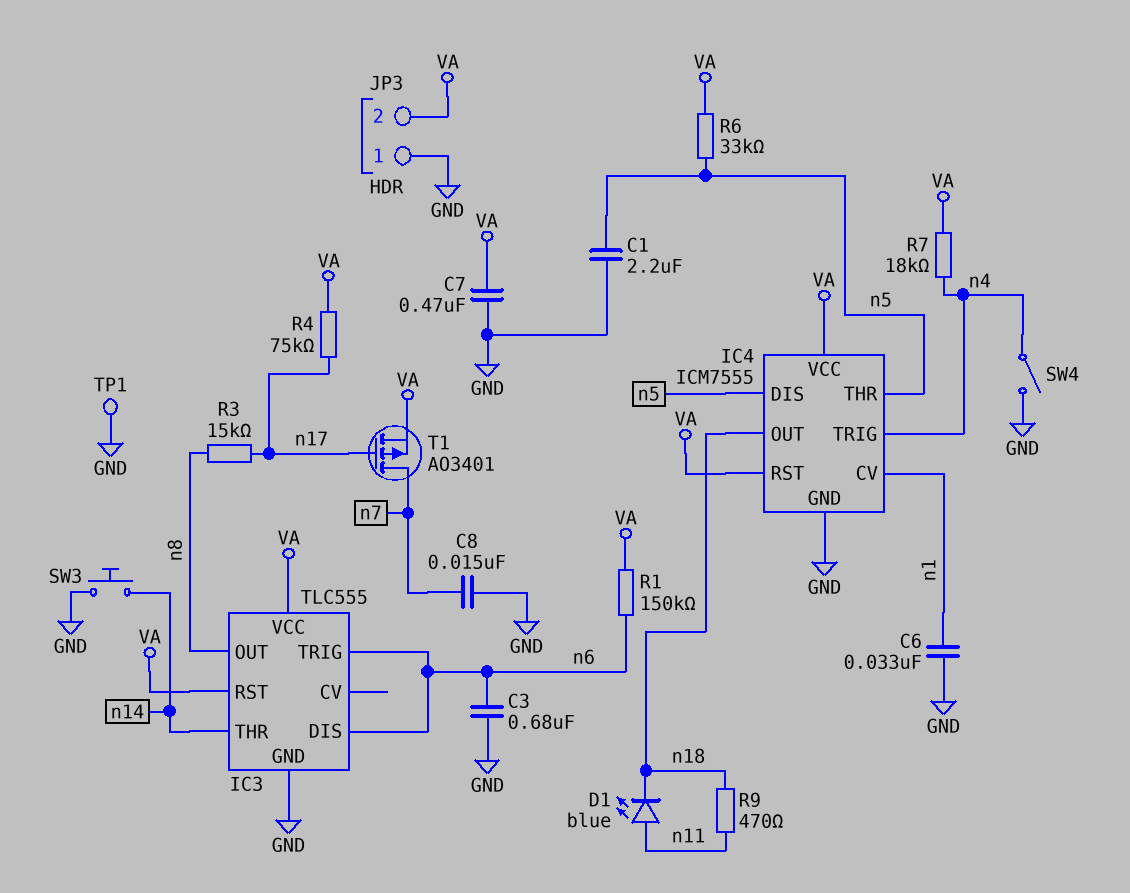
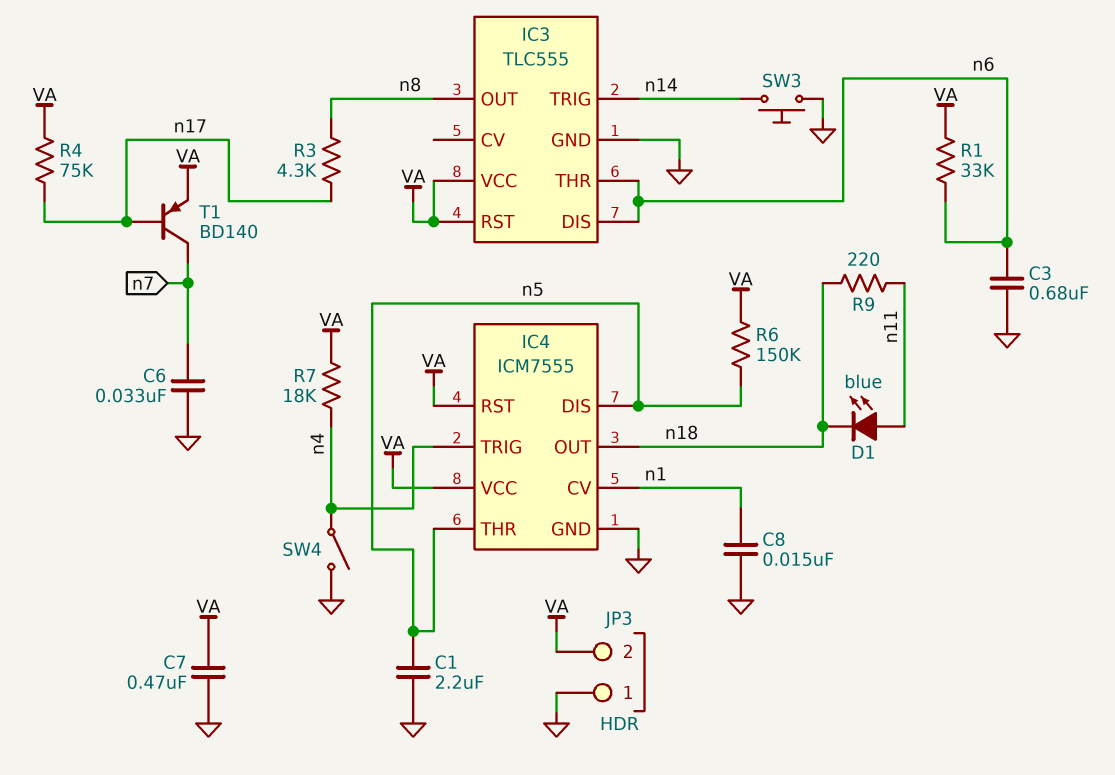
C6: 33nF (GND, n1) -> 33nF (GND, n7)
C8: 15nF (GND, n7) -> 15nF (GND, n1)
IC3 pin THR: n14 -> n6
IC3 pin TRIG: n6 -> n14
R1: 150k (VA, n6) -> 33k (VA, n6)
R3: 15k (n8, n17) -> 4.3k (n8, n17)
R6: 33k (VA, n5) -> 150k (VA, n5)
R9: 470 (n11, n18) -> 220 (n11, n18)
T1: PMOS AO3401 (G n17, D n7, S VA) -> PNP BD140 (B n17, C n7, E VA)
TP1: test point (GND) -> none

